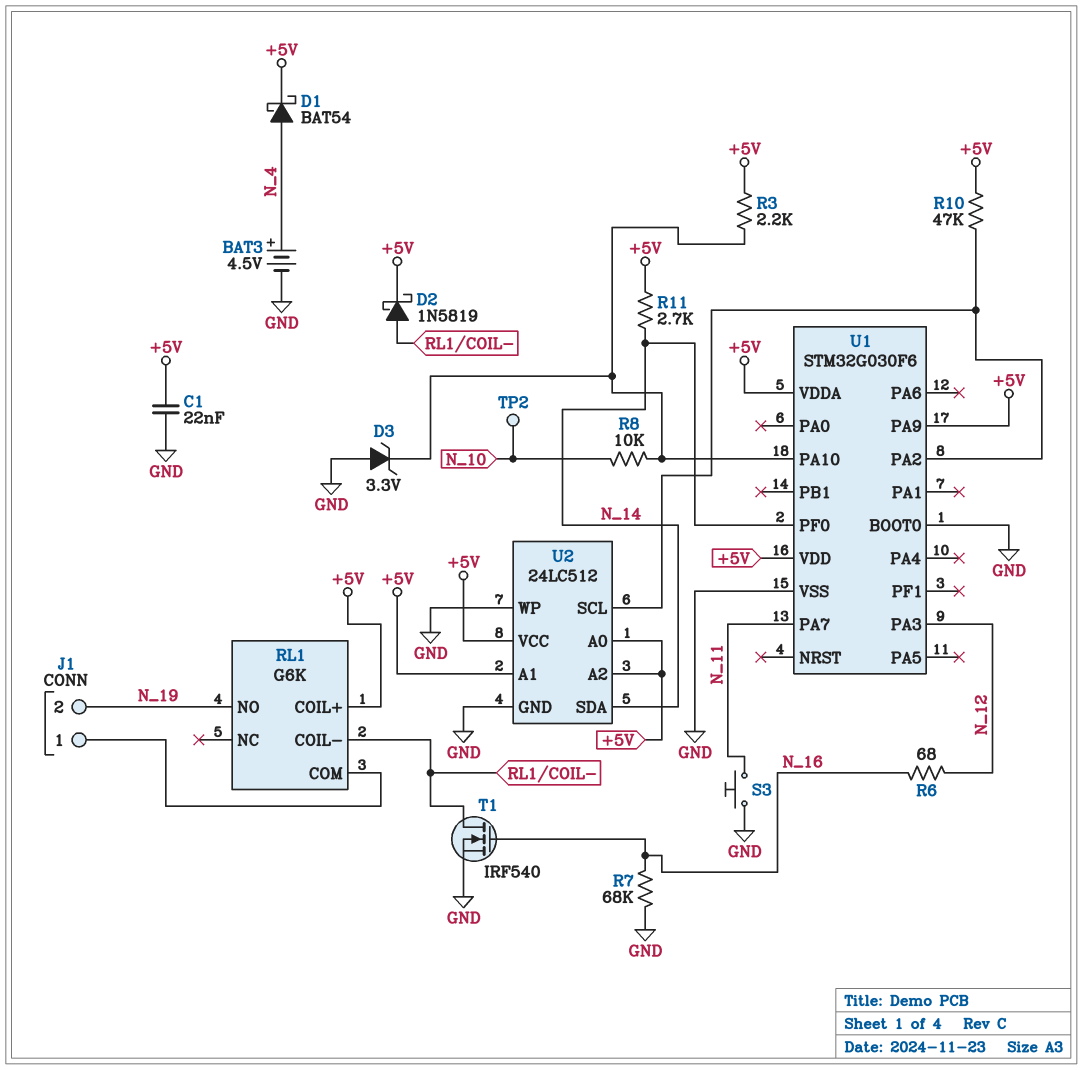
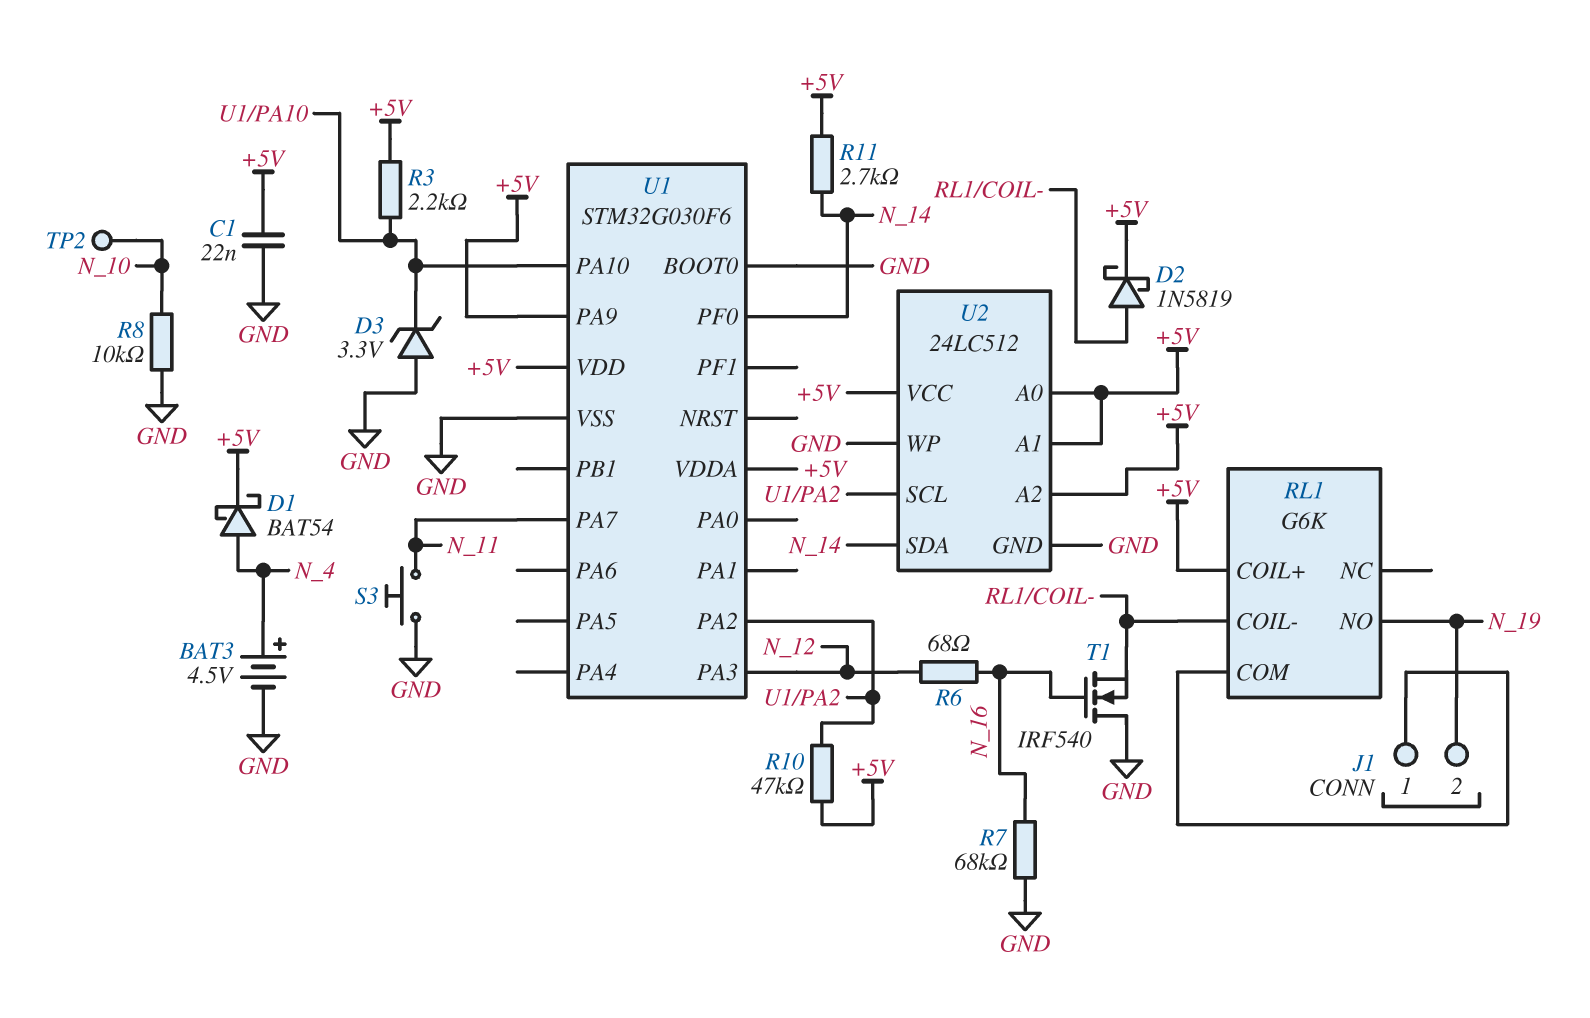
R8: 10k (N_10, U1/PA10) -> 10k (GND, N_10)
T1: NMOS IRF540 (G N_16, D RL1/COIL-, S GND) -> NMOS IRF540 (G N_16, D GND, S RL1/COIL-)

